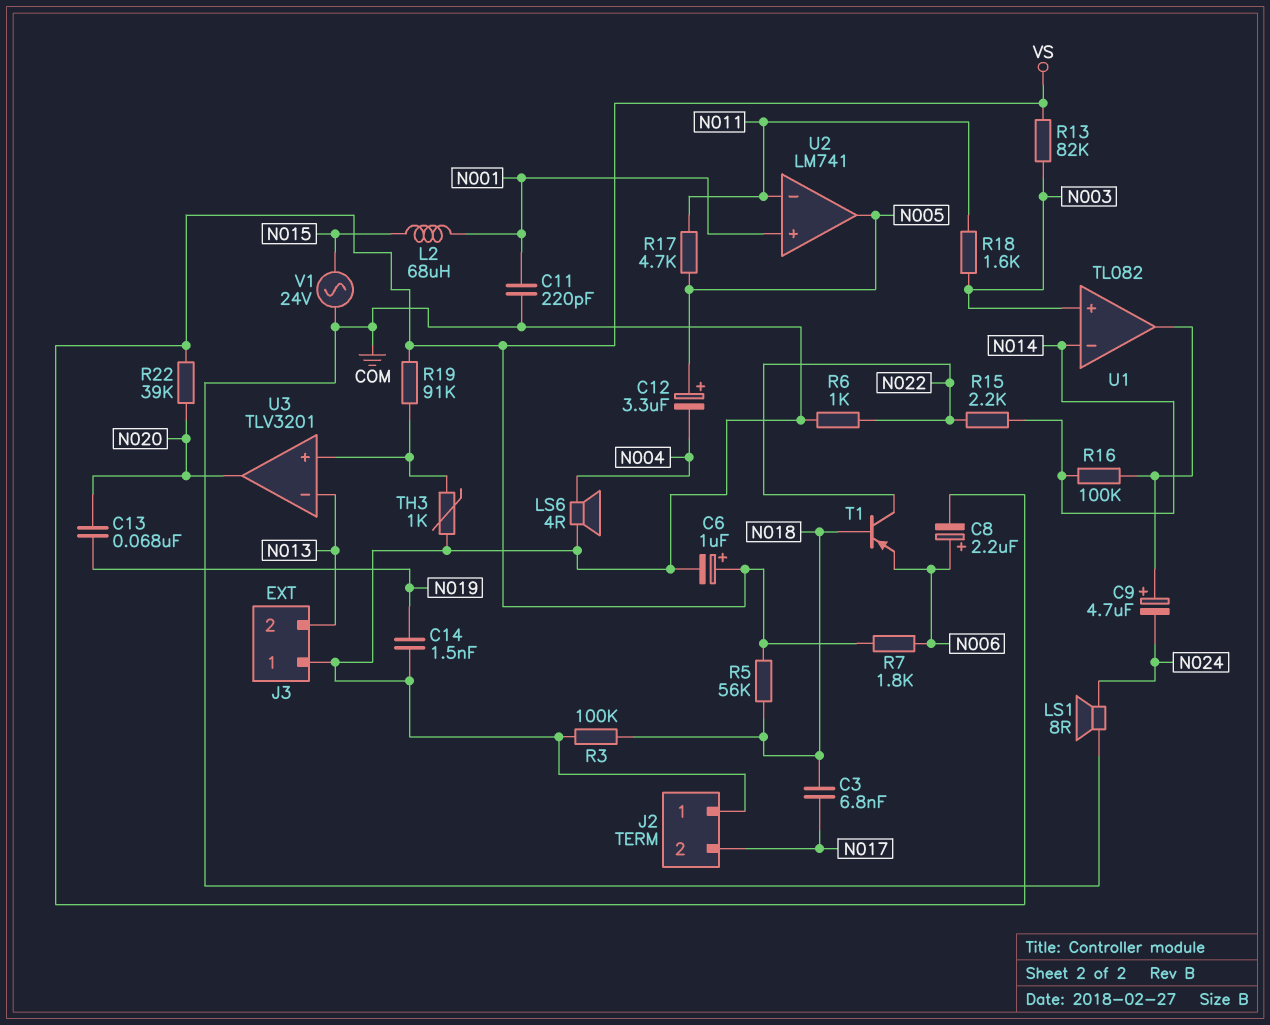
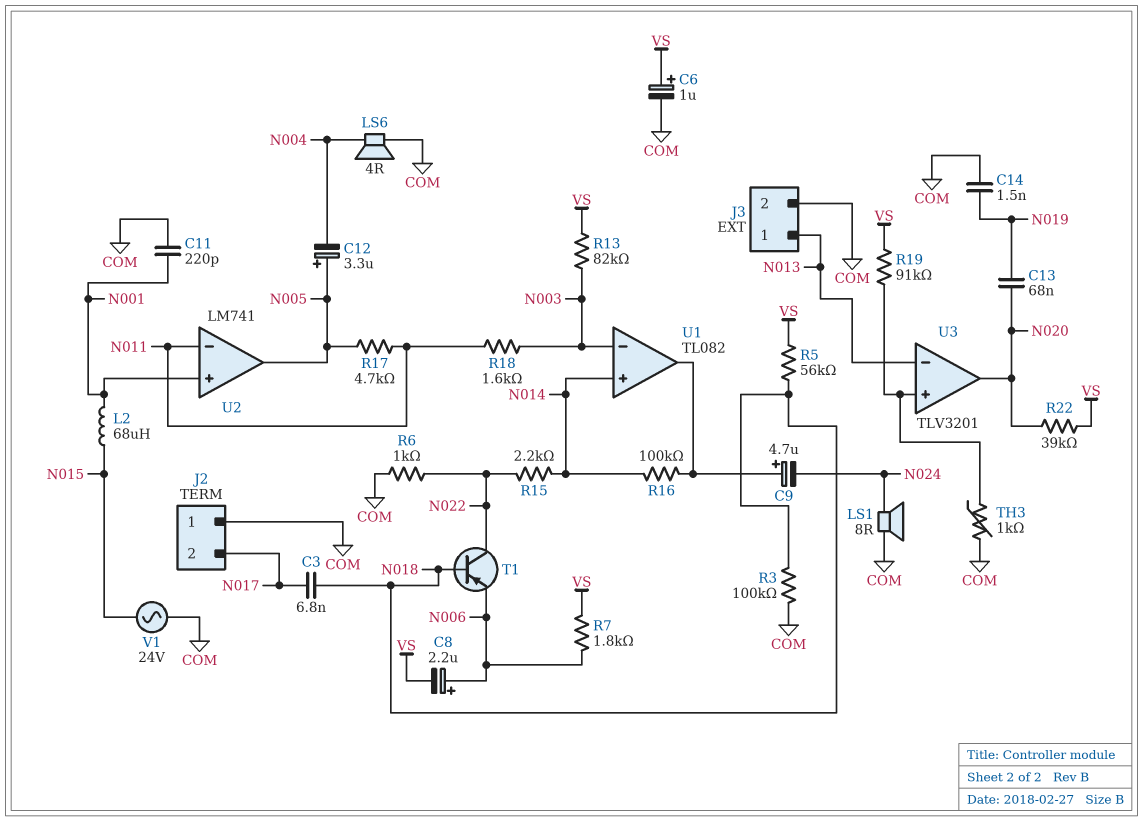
J3 pin 1: COM -> N013
J3 pin 2: N013 -> COM
U1 pin in+: N003 -> N014
U1 pin in-: N014 -> N003

